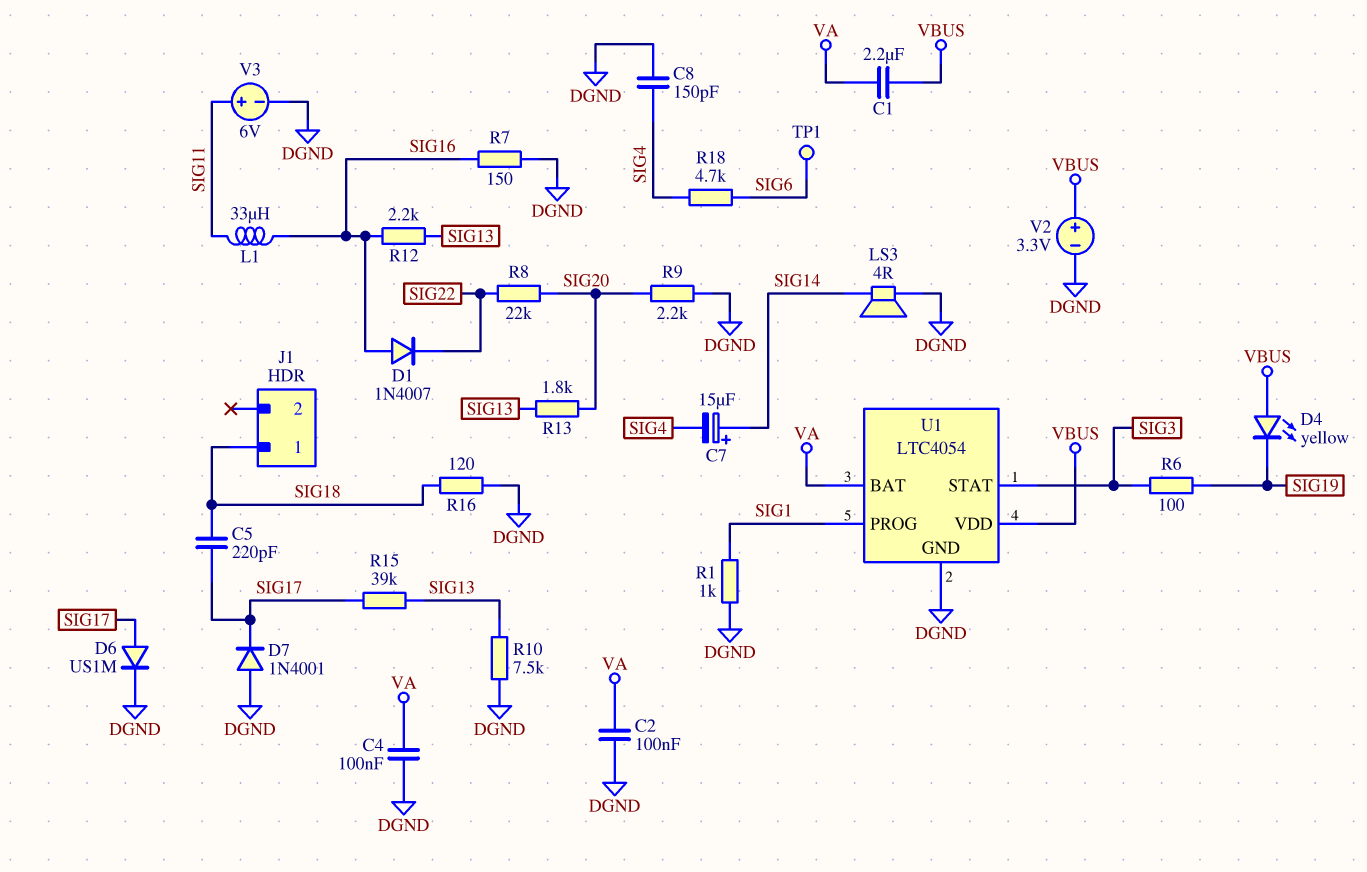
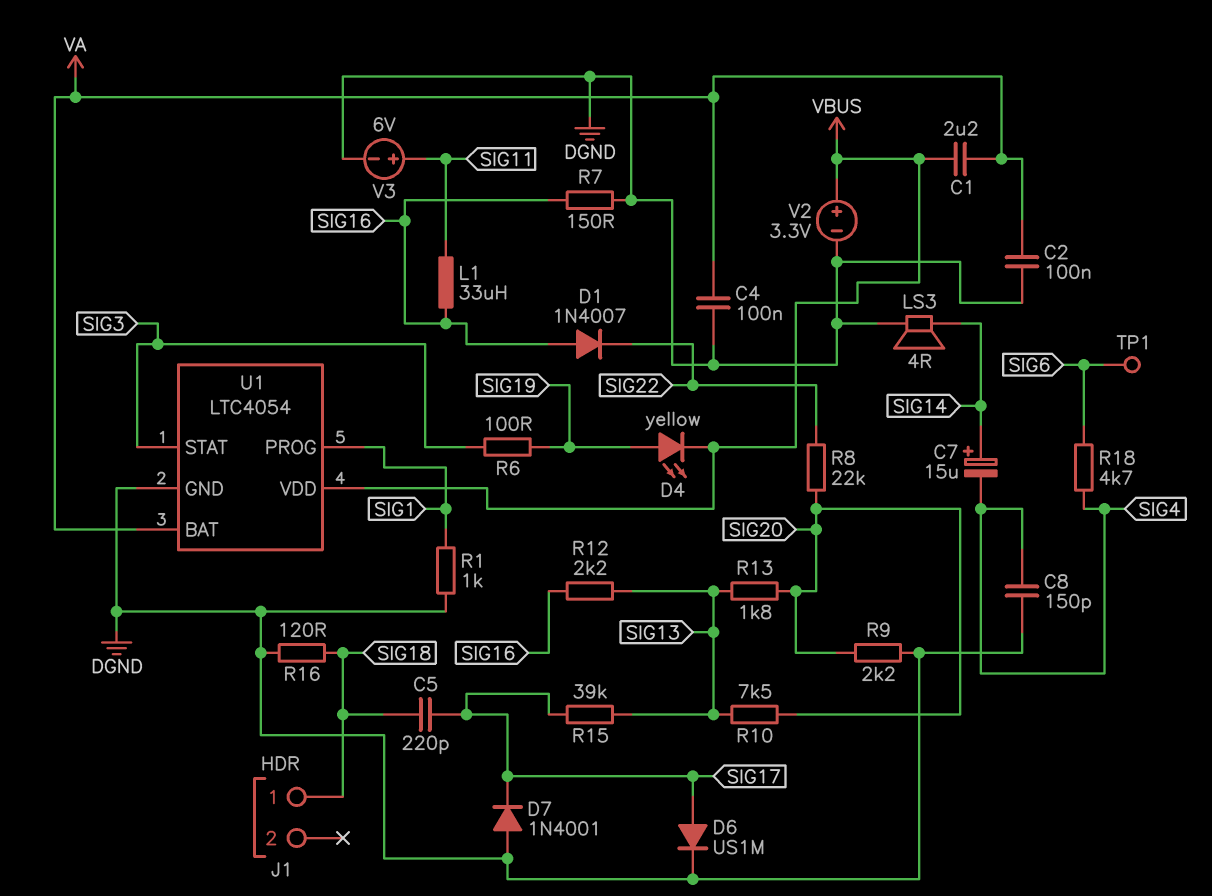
D4: LED yellow (A VBUS, K SIG19) -> LED yellow (A SIG19, K VBUS)
R10: 7.5k (DGND, SIG13) -> 7.5k (SIG13, SIG20)

